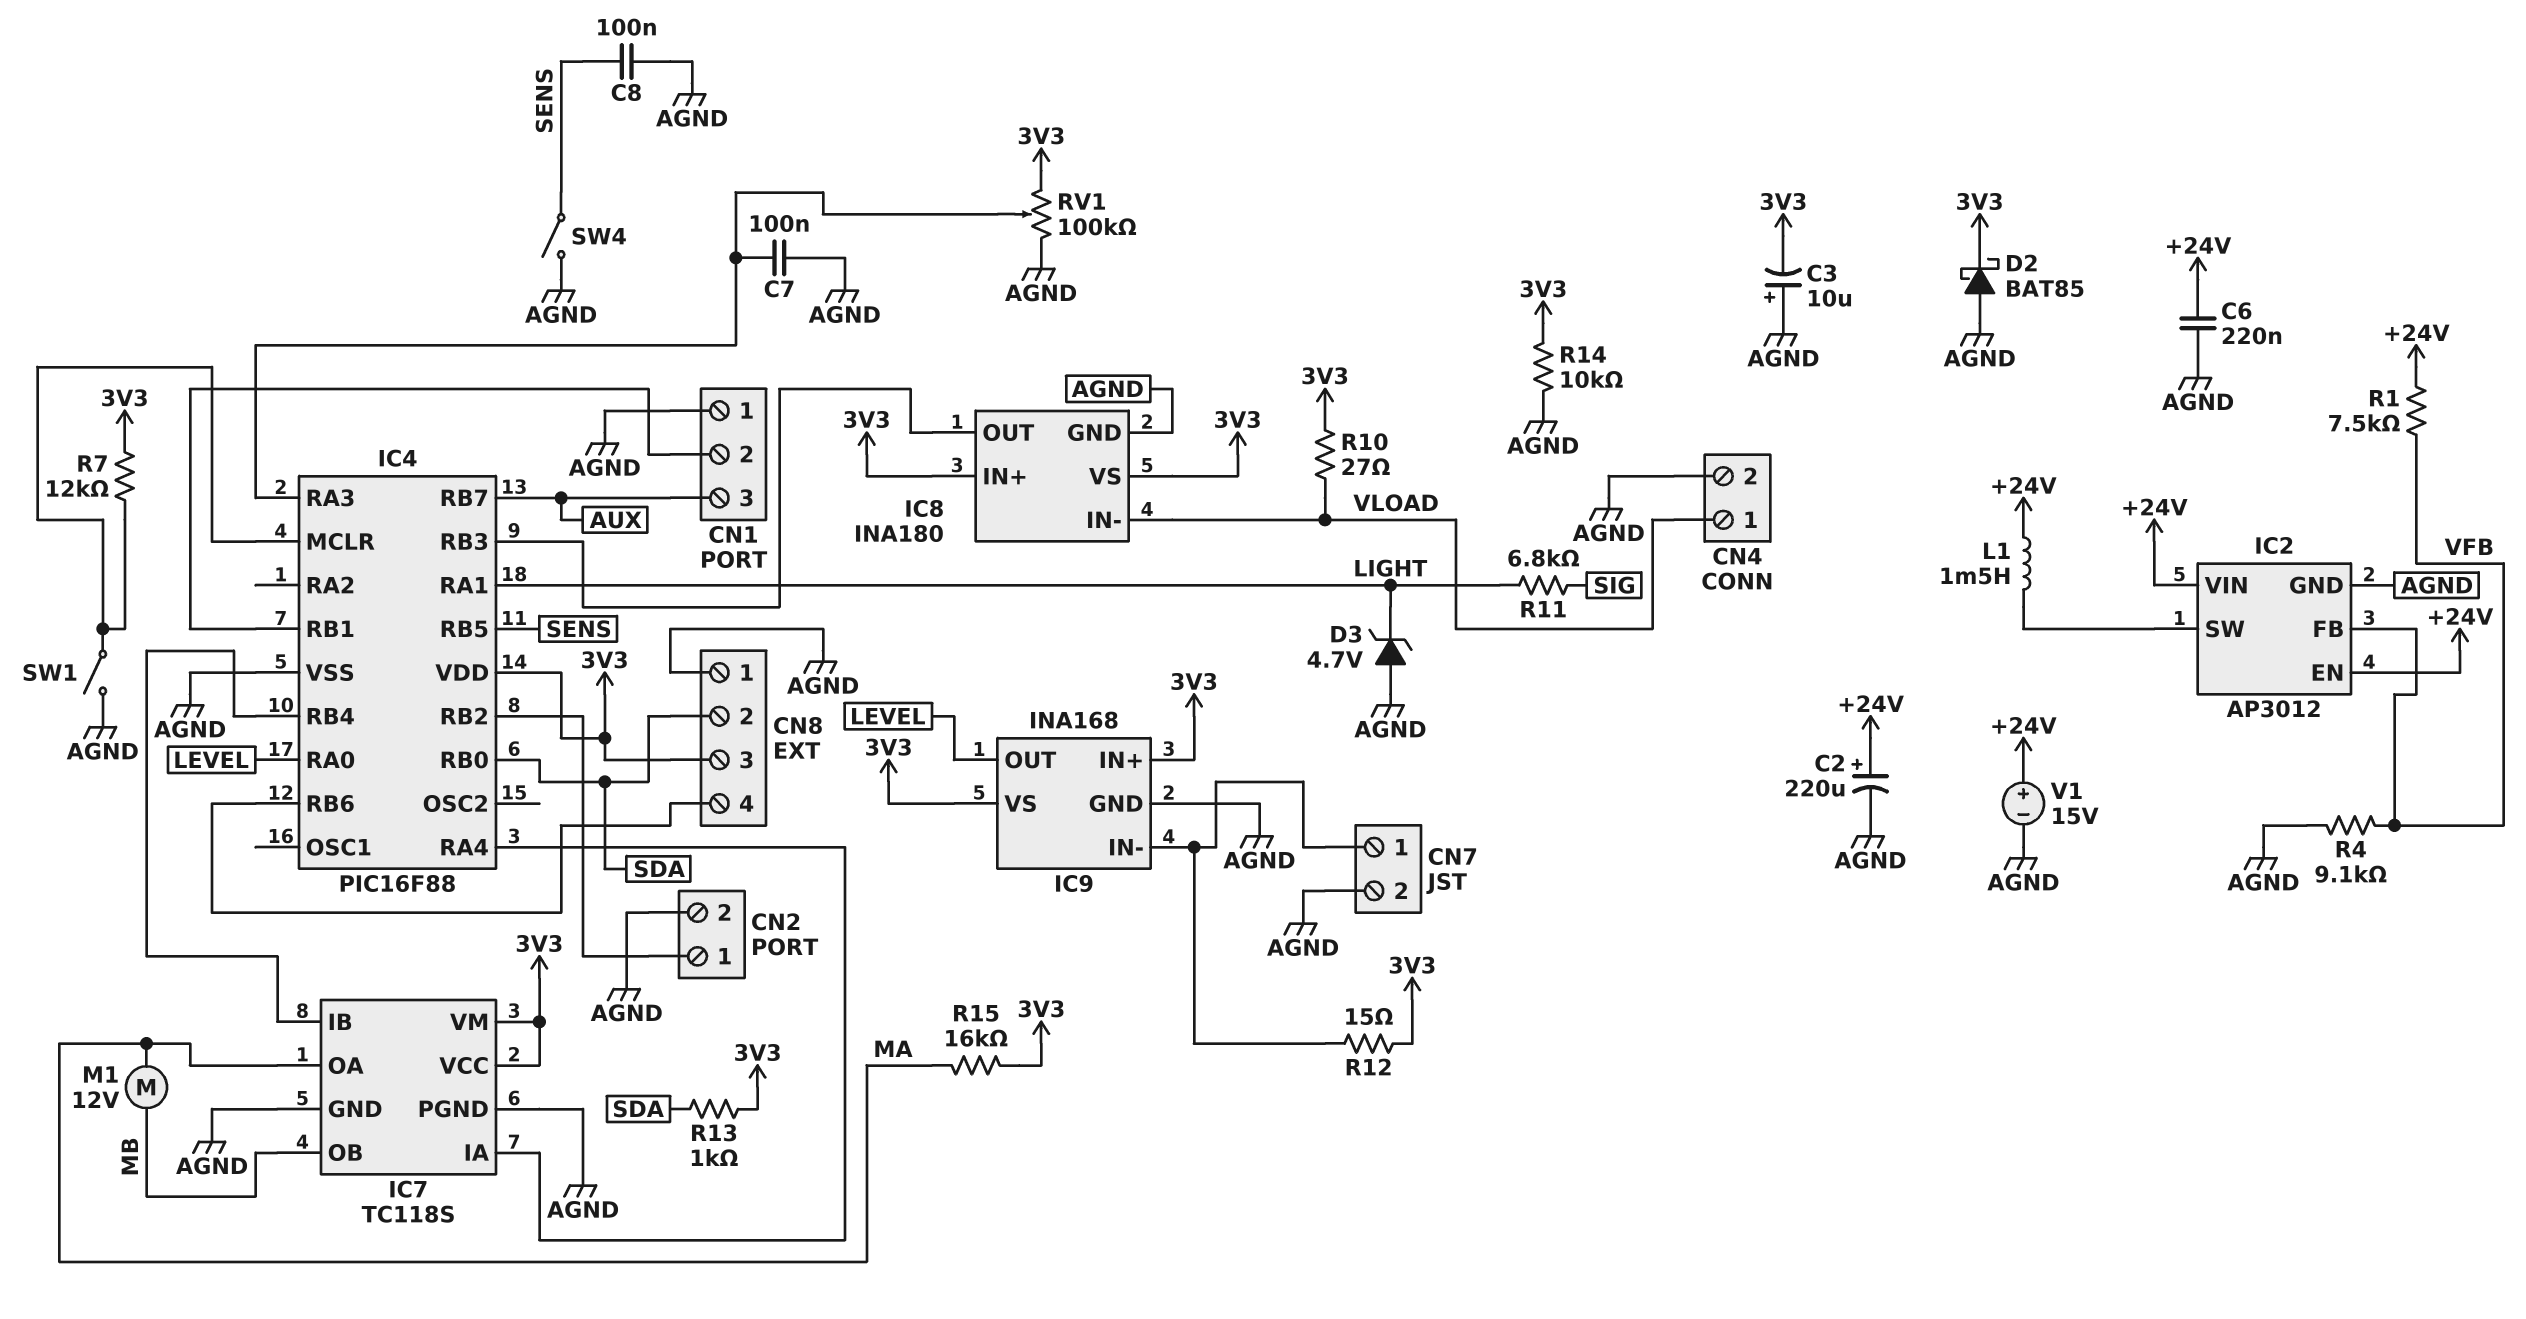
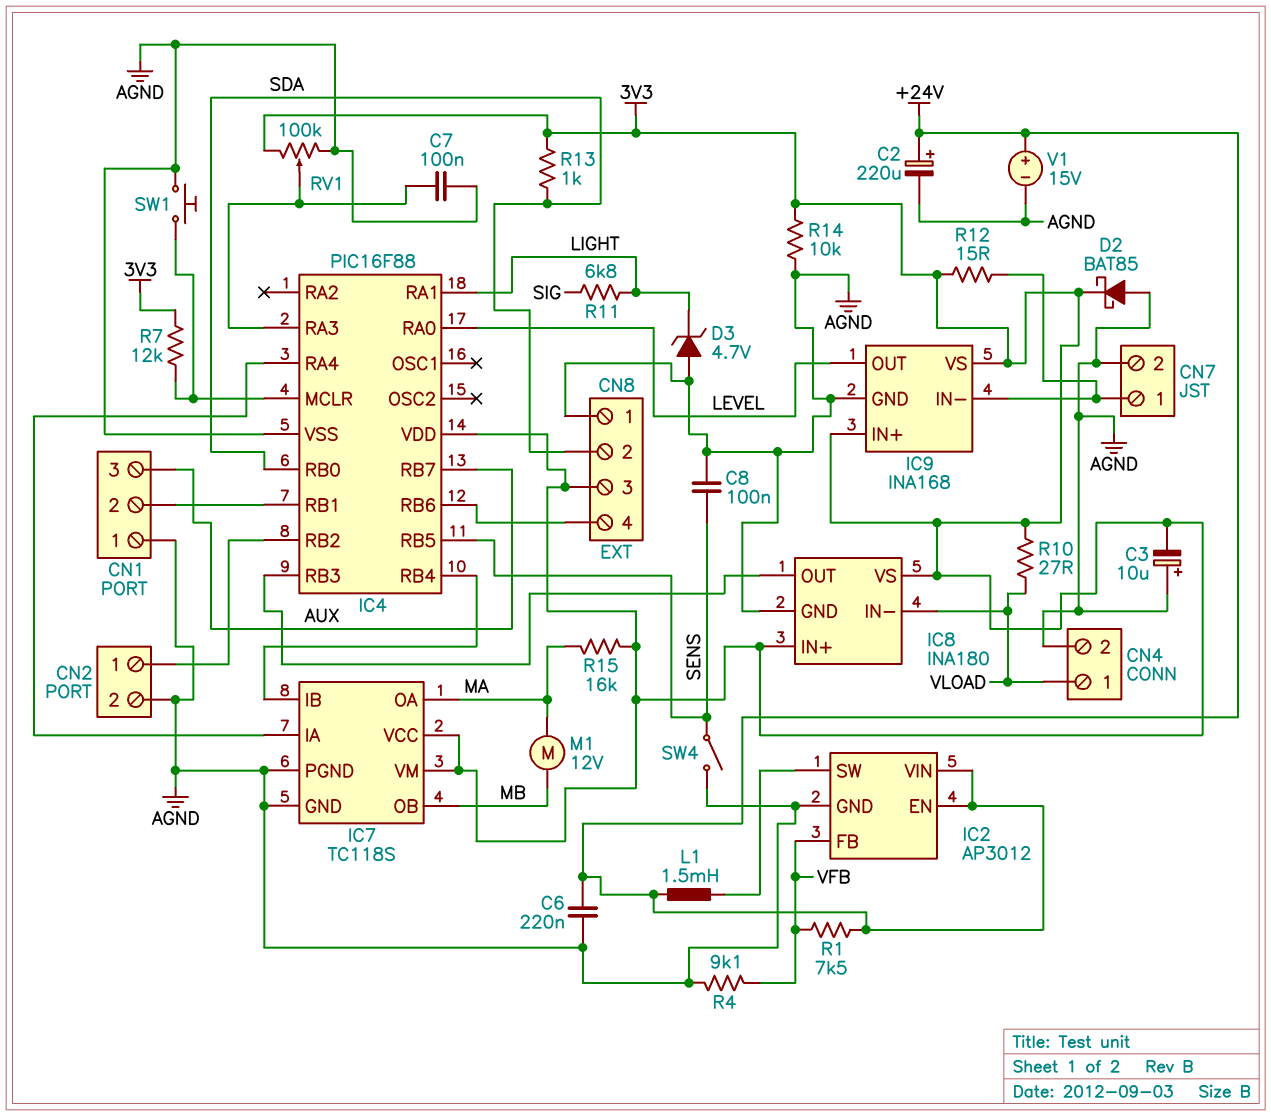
SW1: switch (AGND, IC4/MCLR) -> button (AGND, IC4/MCLR)

